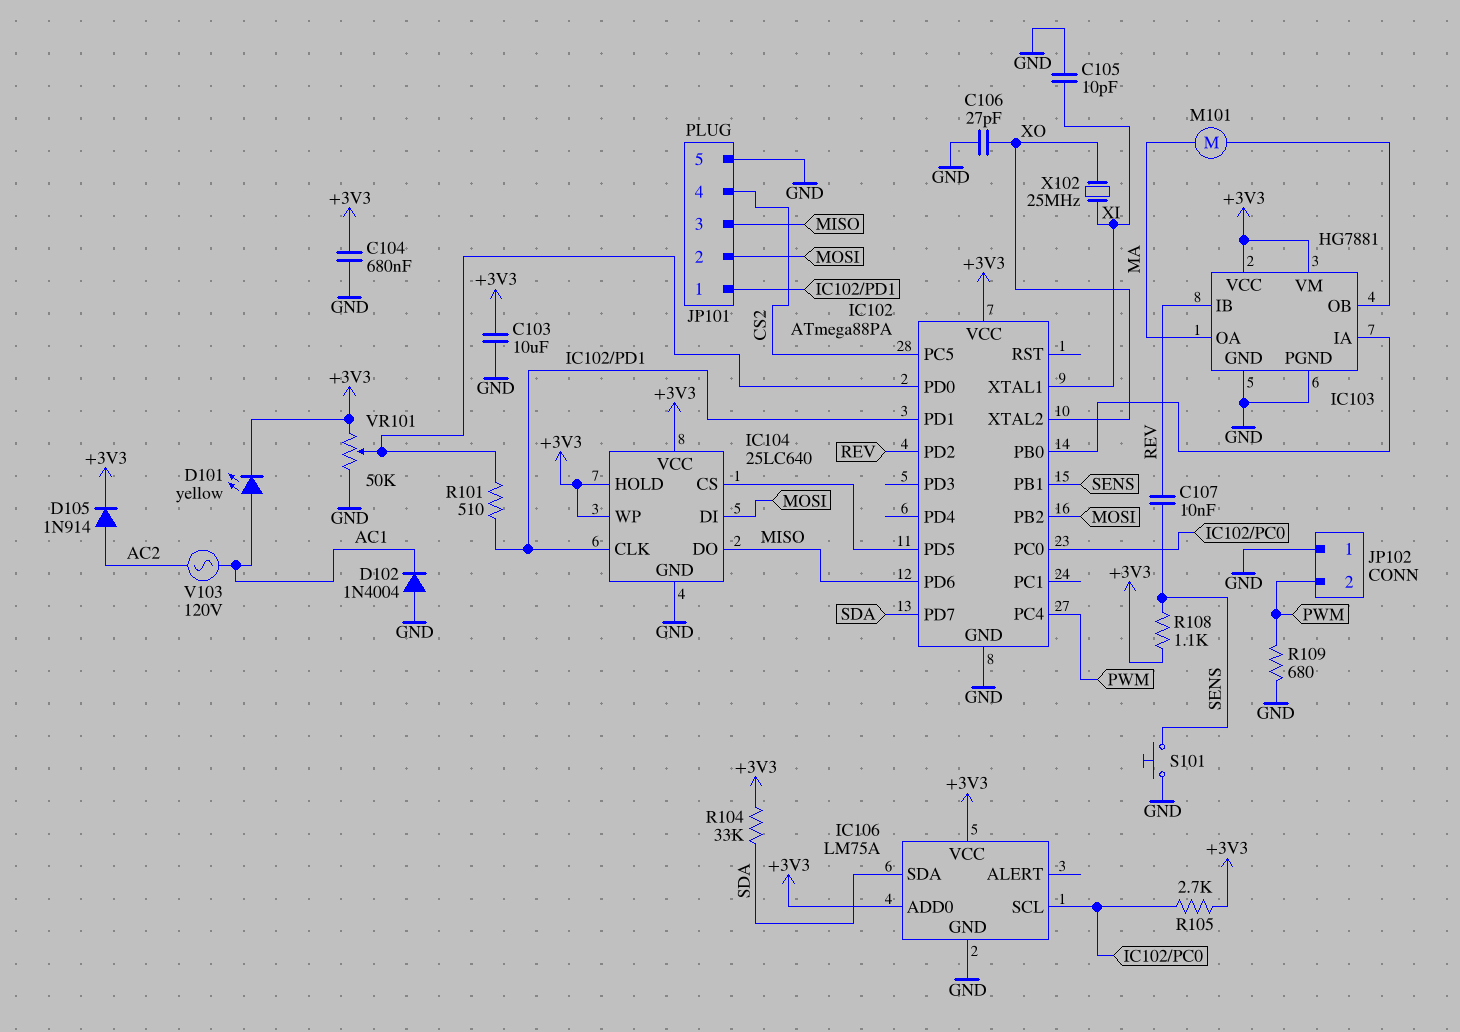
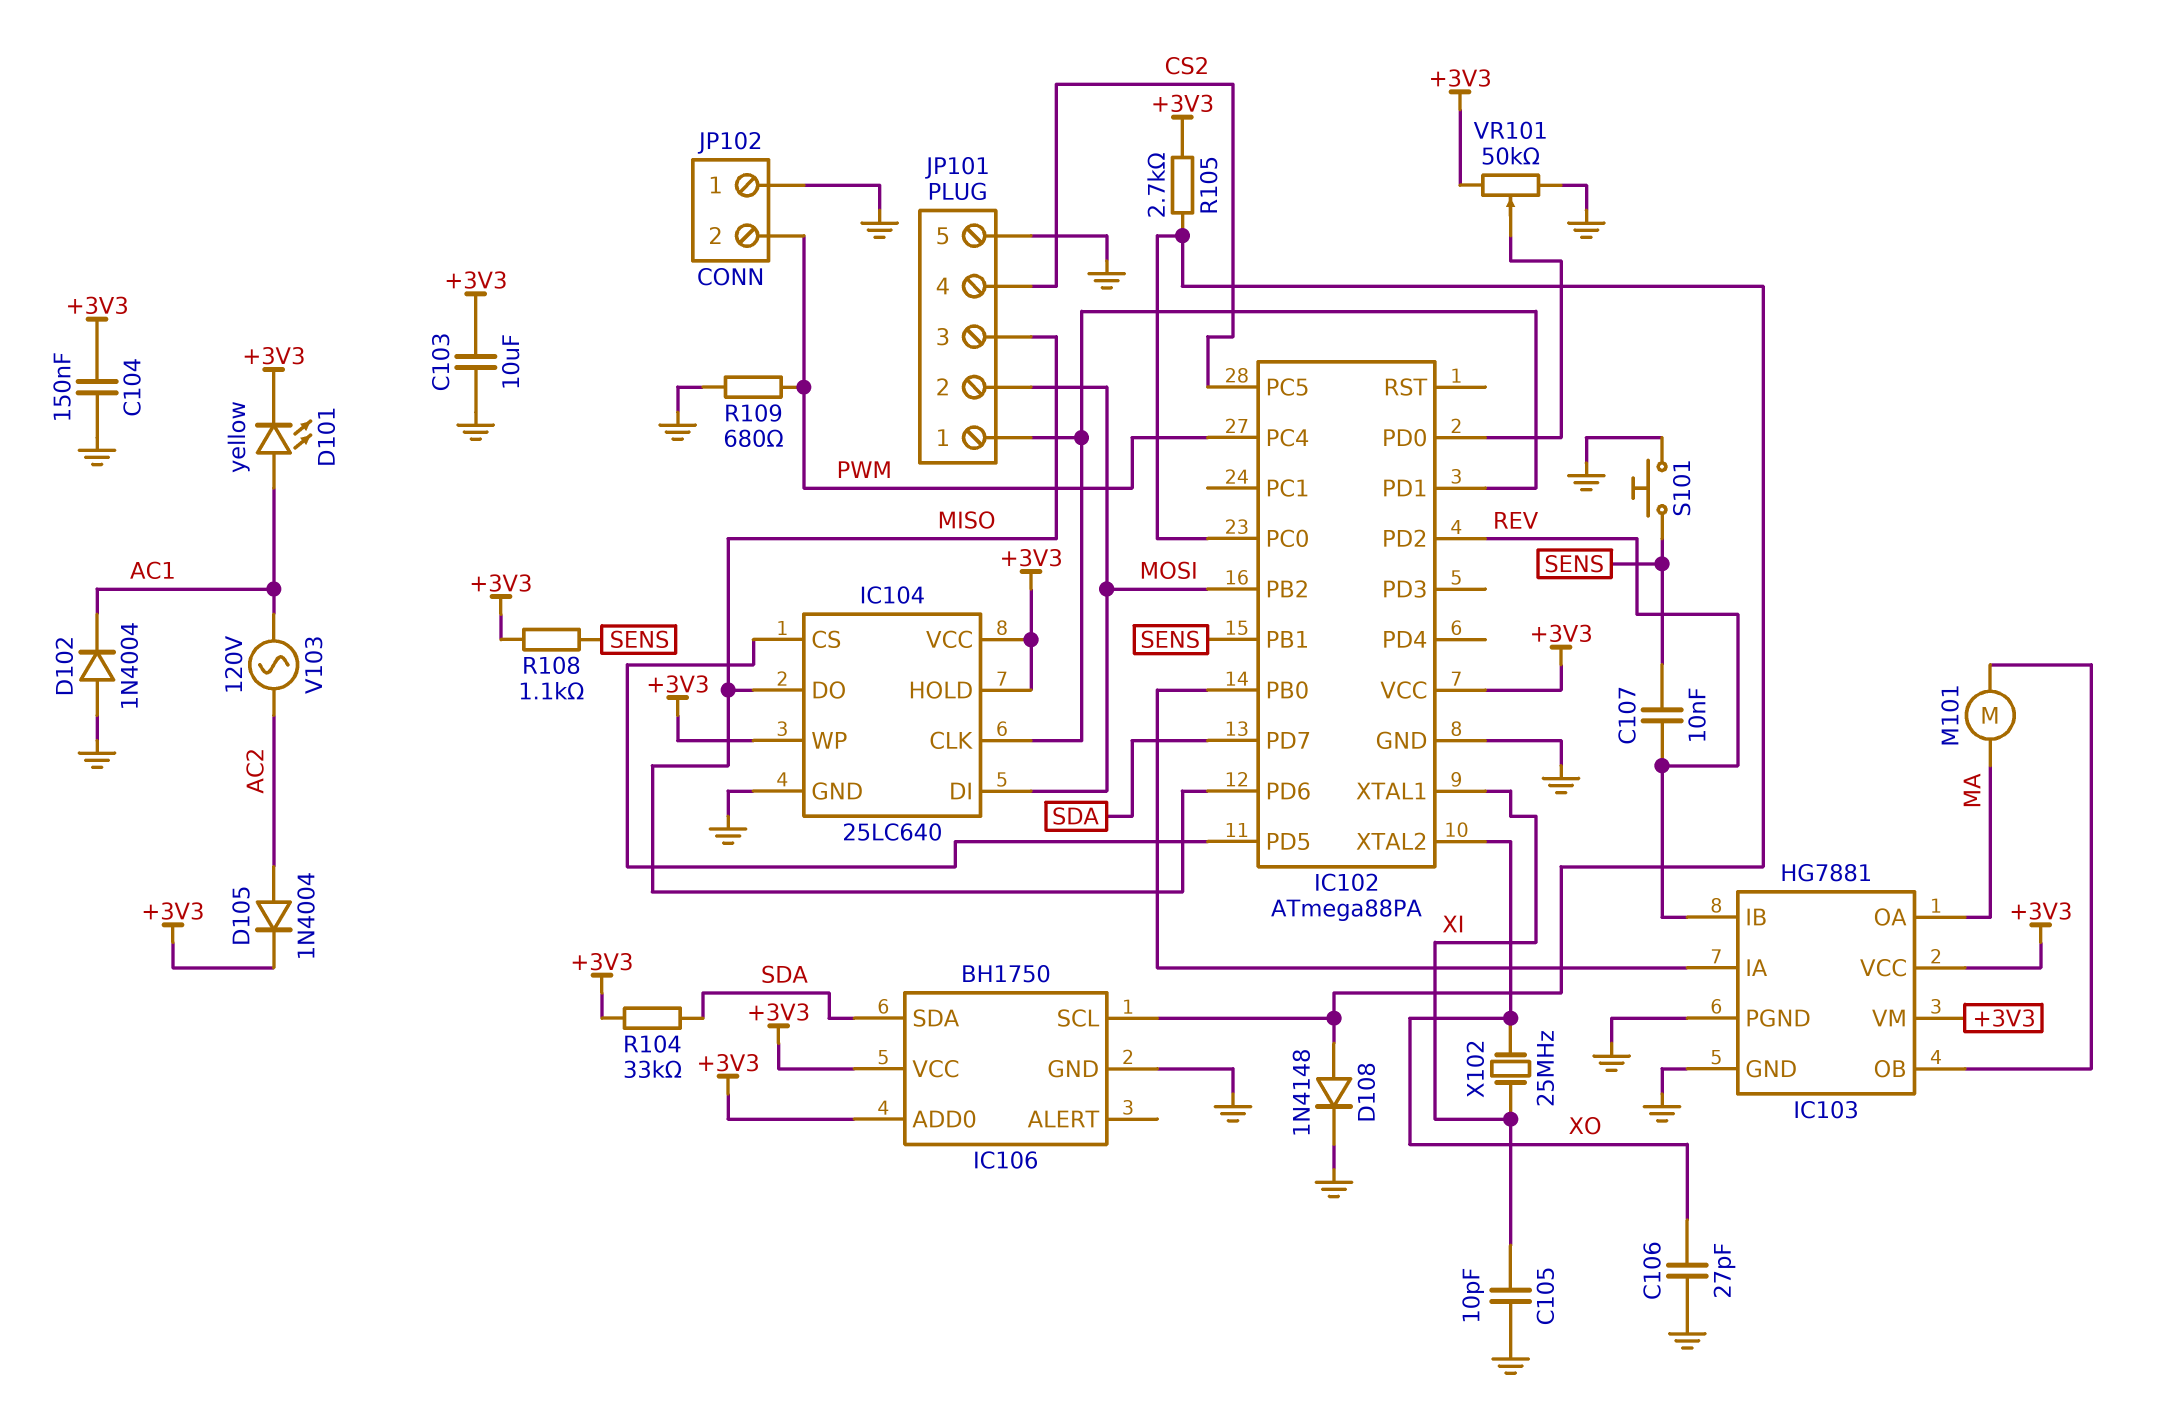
C104: 680nF (+3V3, GND) -> 150nF (+3V3, GND)
D105: diode 1N914 (A AC2, K +3V3) -> diode 1N4004 (A AC2, K +3V3)
D108: none -> diode 1N4148 (A IC102/PC0, K GND)
IC106: LM75A -> BH1750
R101: 510 (IC102/PD0, IC102/PD1) -> none

